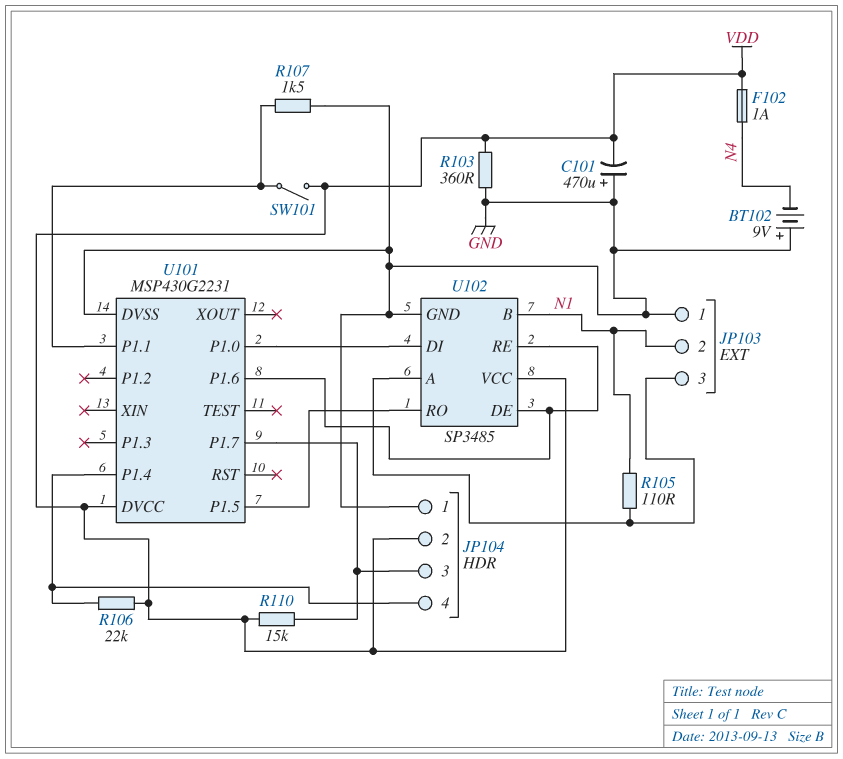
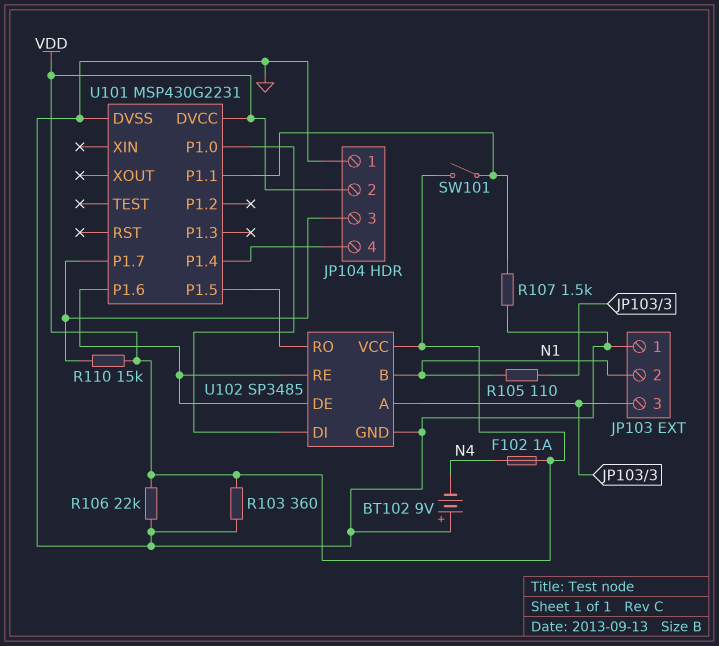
C101: 470uF (plus GND, minus VDD) -> none
R106: 22k (JP104/4, VDD) -> 22k (GND, VDD)

